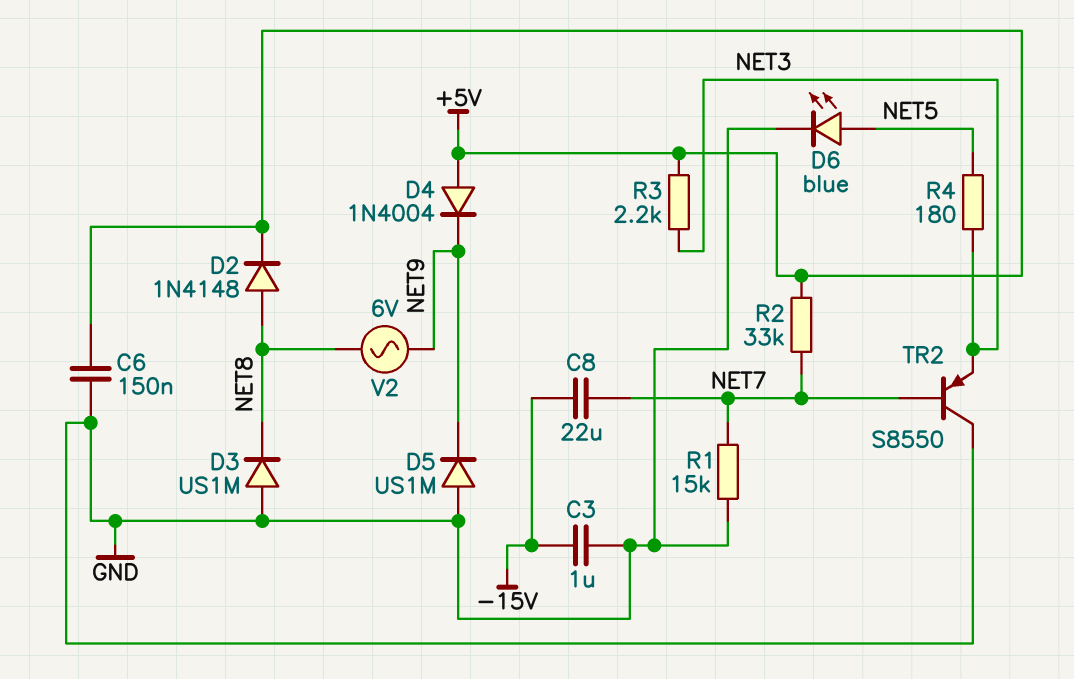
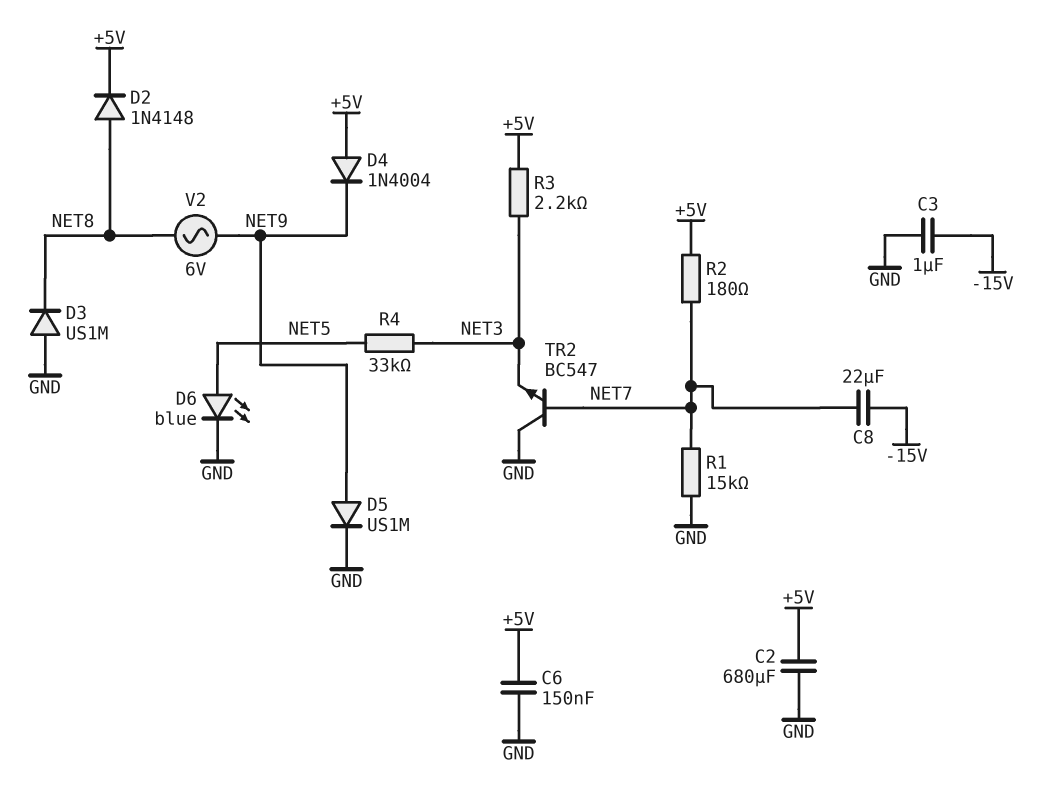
C2: none -> 680uF (+5V, GND)
D5: diode US1M (A GND, K NET9) -> diode US1M (A NET9, K GND)
R2: 33k (+5V, NET7) -> 180 (+5V, NET7)
R4: 180 (NET3, NET5) -> 33k (NET3, NET5)
TR2: PNP S8550 (B NET7, C GND, E NET3) -> NPN BC547 (B NET7, C GND, E NET3)

